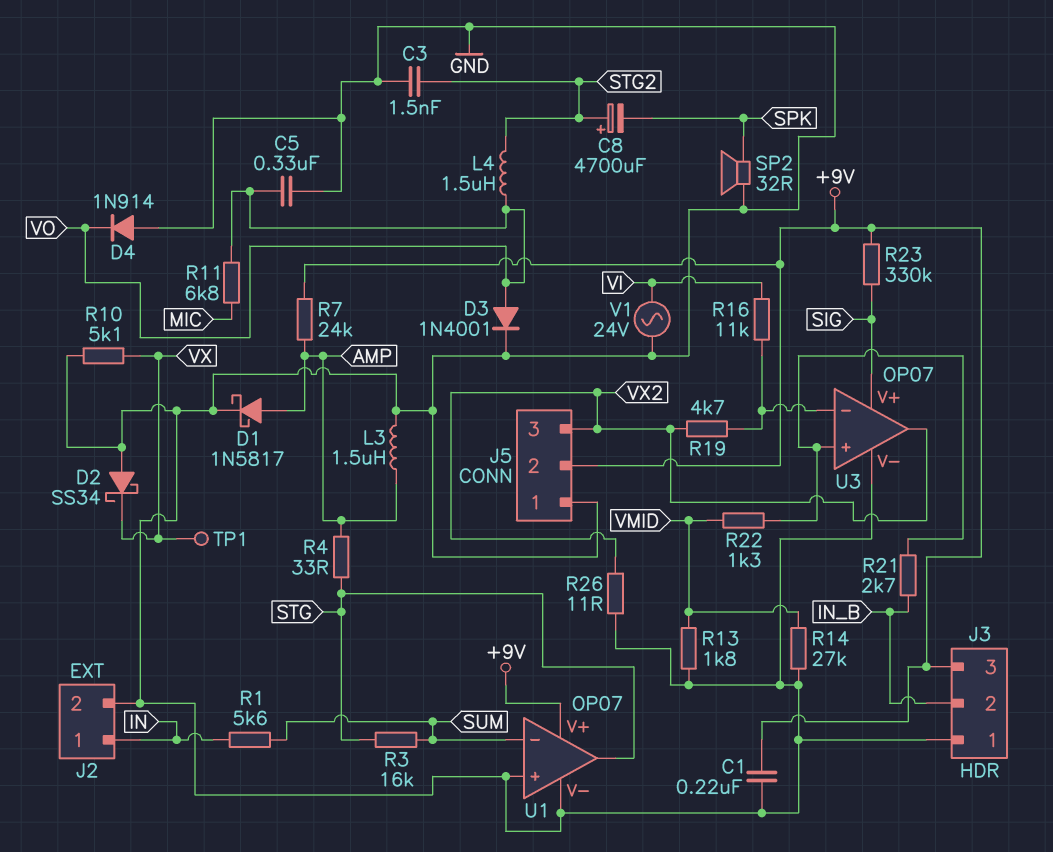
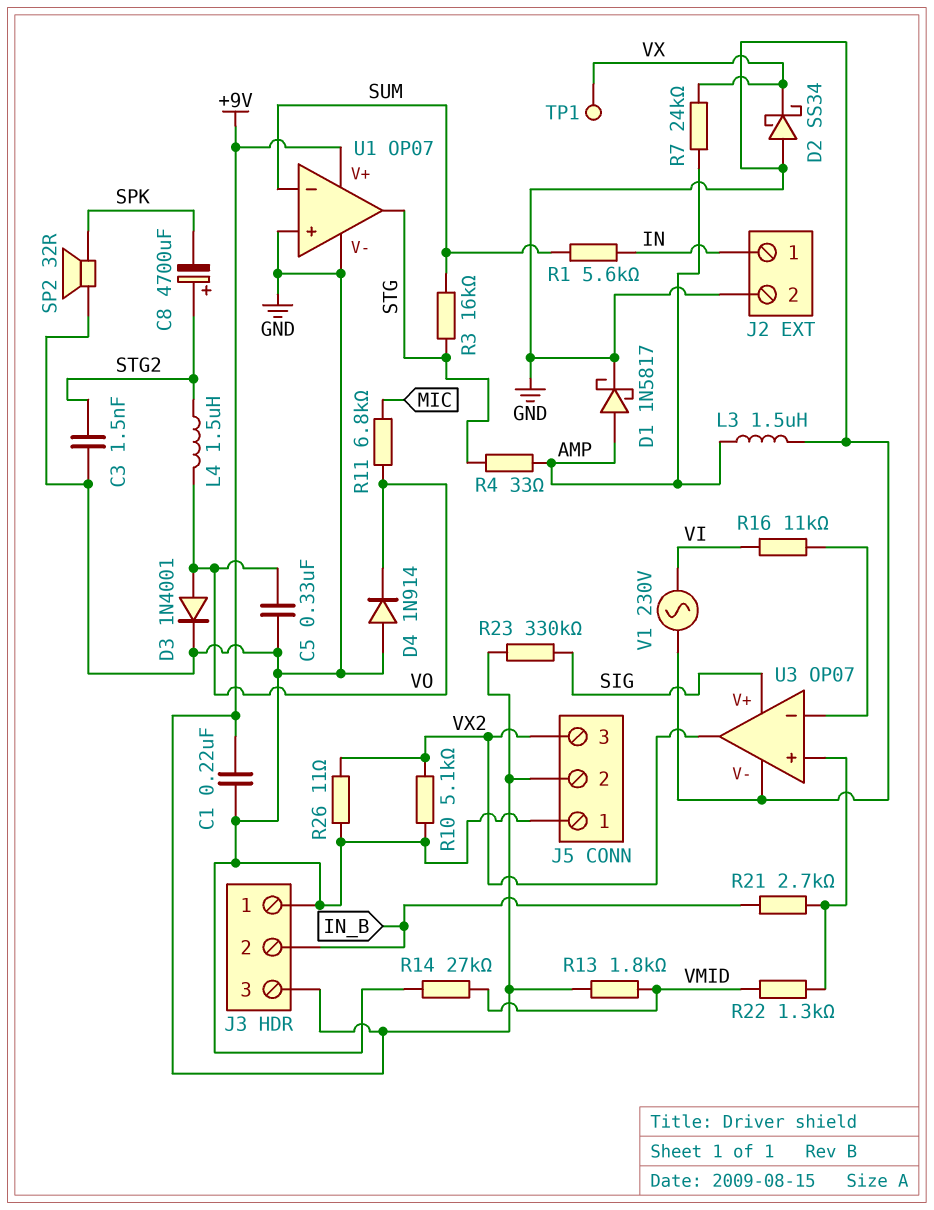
R7: 24k (+9V, AMP) -> 24k (AMP, VX)
R10: 5.1k (GND, VX) -> 5.1k (GND, VX2)
R13: 1.8k (GND, VMID) -> 1.8k (+9V, VMID)
R19: 4.7k (U3/in-, VX2) -> none
V1: AC 24V (GND, VI) -> AC 230V (GND, VI)

